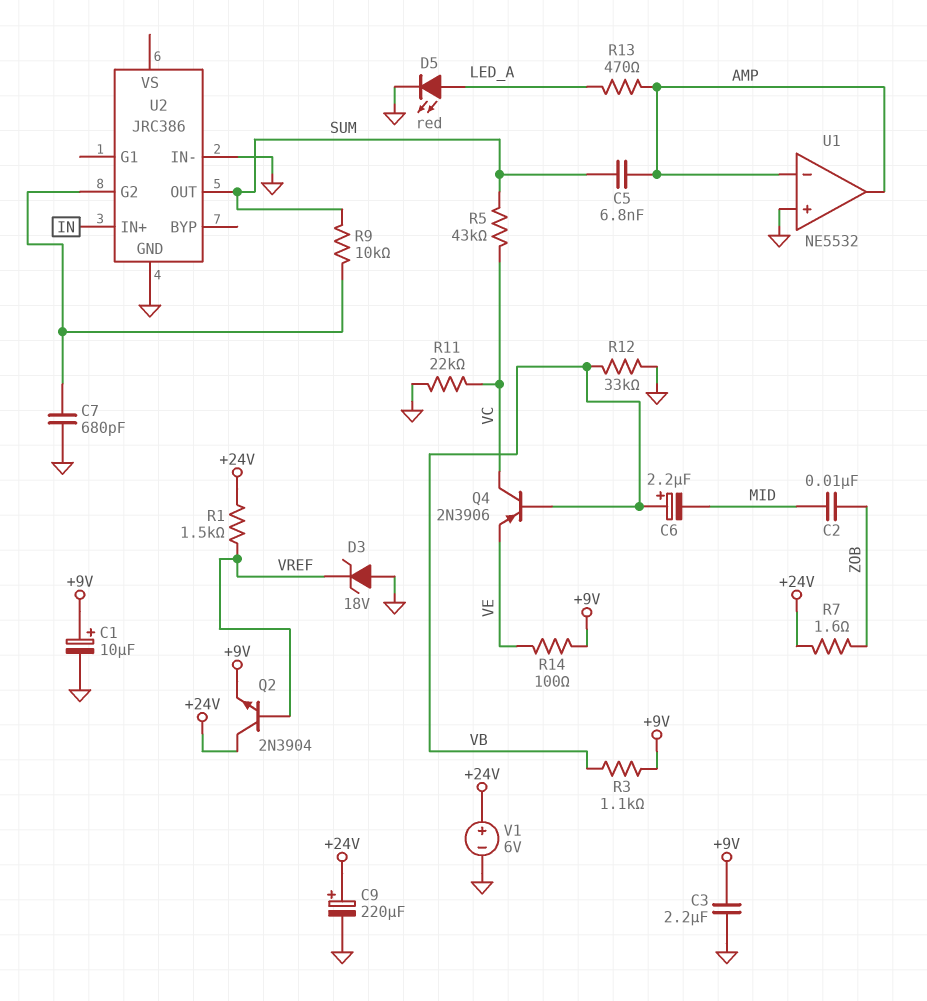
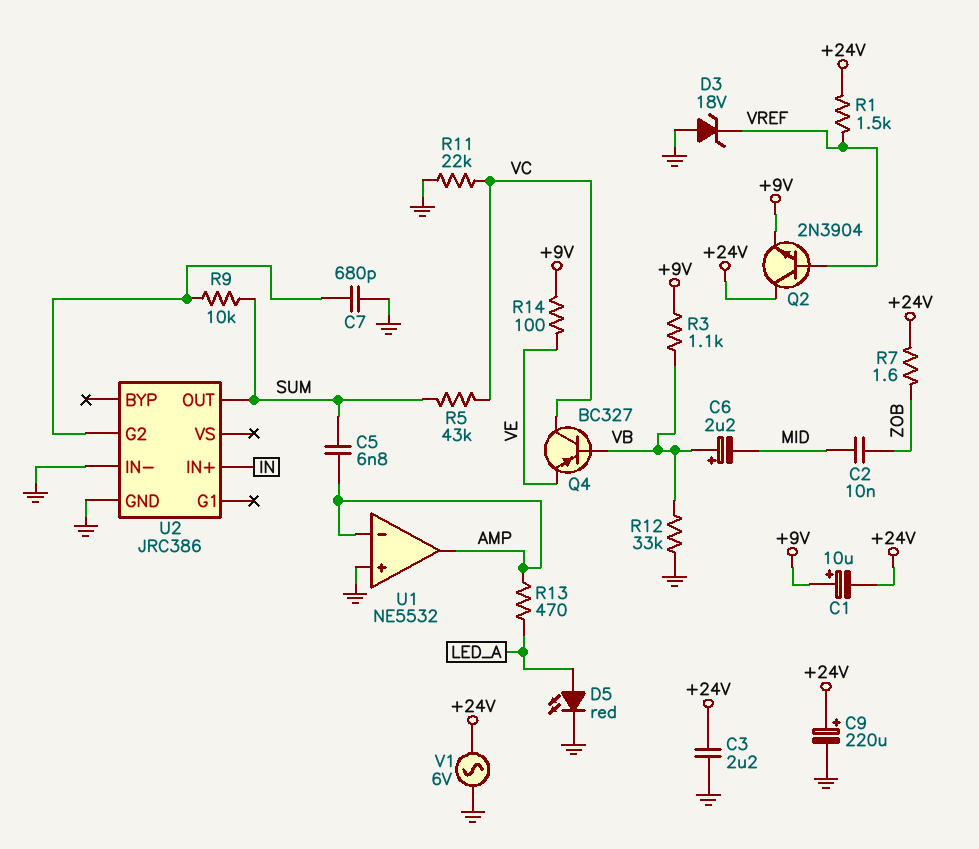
C1: 10uF (plus +9V, minus GND) -> 10uF (plus +9V, minus +24V)
C3: 2.2uF (+9V, GND) -> 2.2uF (+24V, GND)
Q4: PNP 2N3906 (B VB, C VC, E VE) -> PNP BC327 (B VB, C VC, E VE)
V1: 6V (plus +24V, minus GND) -> AC 6V (+24V, GND)

